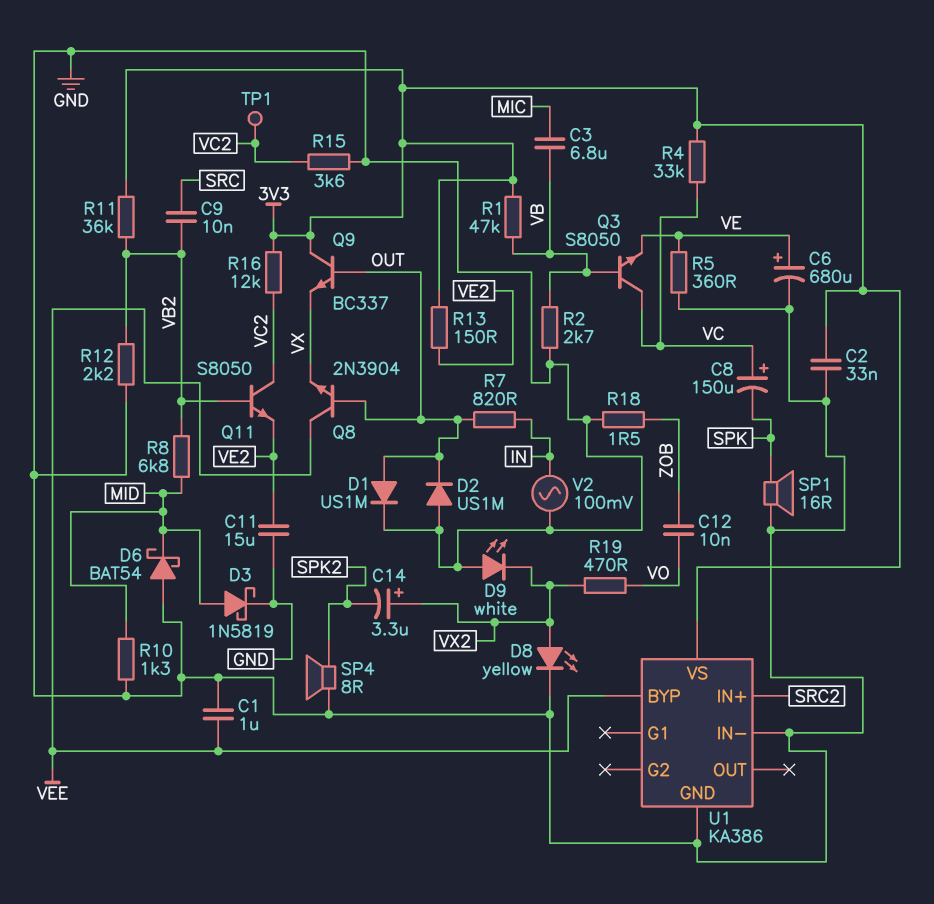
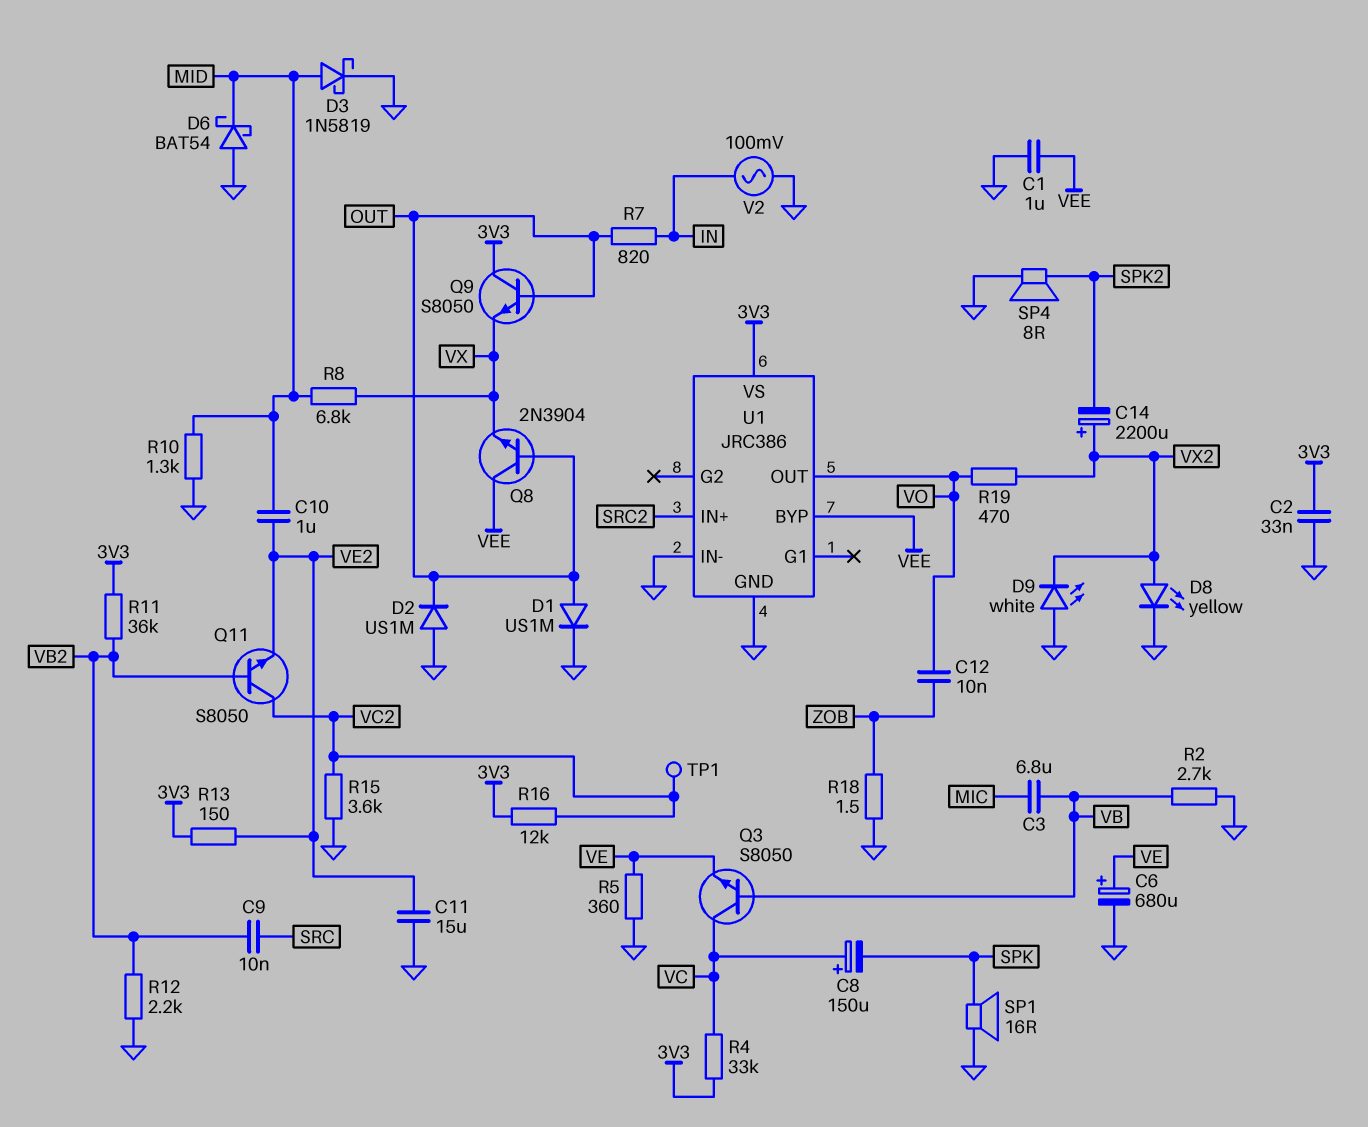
C10: none -> 1uF (MID, VE2)
C14: 3.3uF (plus VX2, minus SPK2) -> 2200uF (plus VX2, minus SPK2)
Q9: NPN BC337 (B OUT, C 3V3, E VX) -> NPN S8050 (B OUT, C 3V3, E VX)
R1: 47k (3V3, VB) -> none
R8: 6.8k (MID, VB2) -> 6.8k (MID, VX)
U1: KA386 -> JRC386
U1 pin OUT: none -> VO

